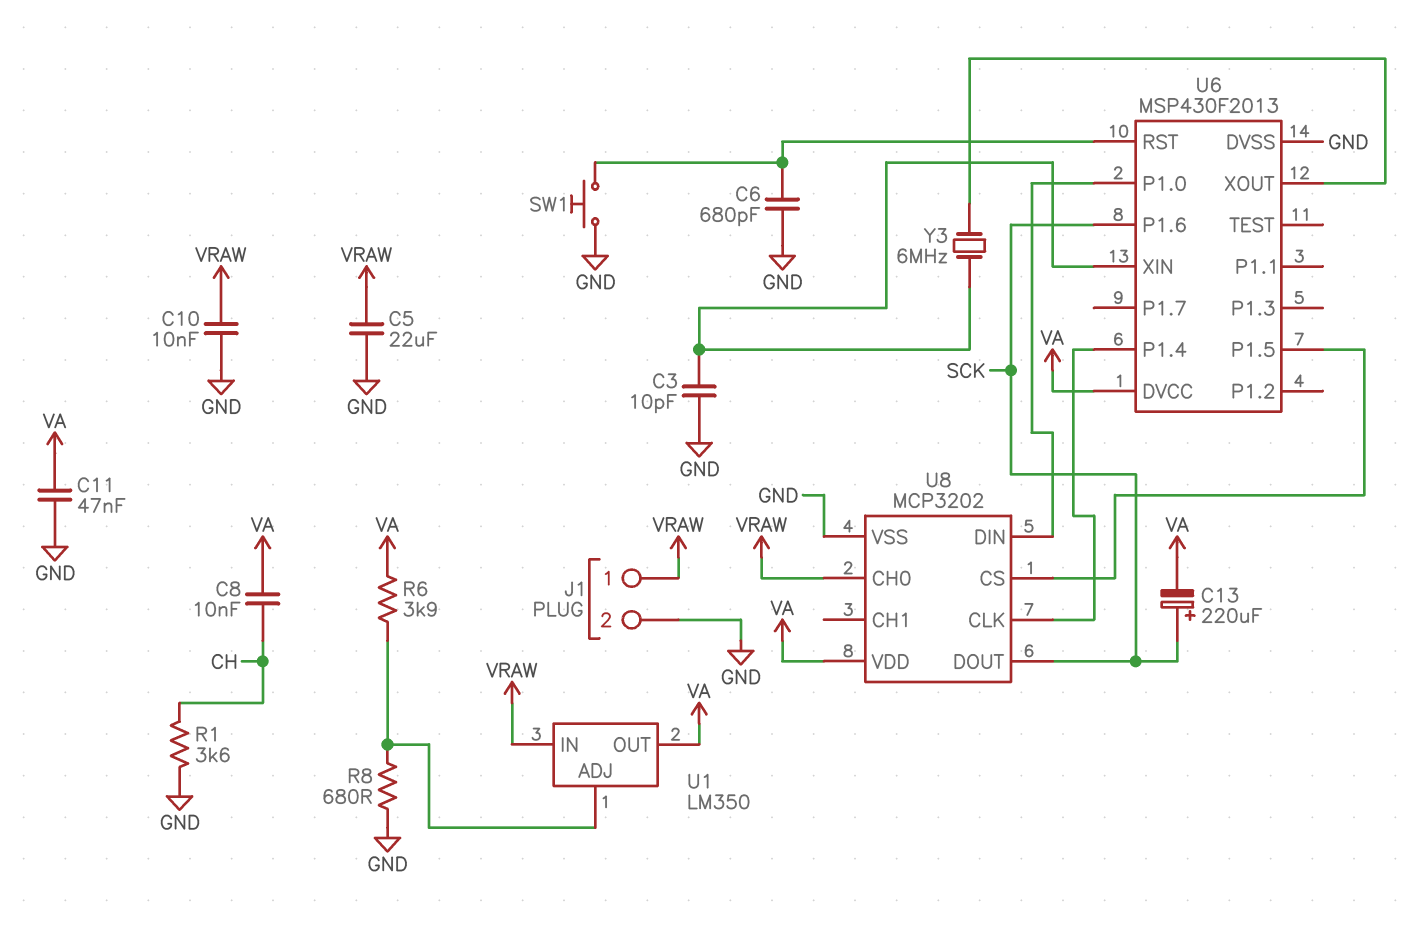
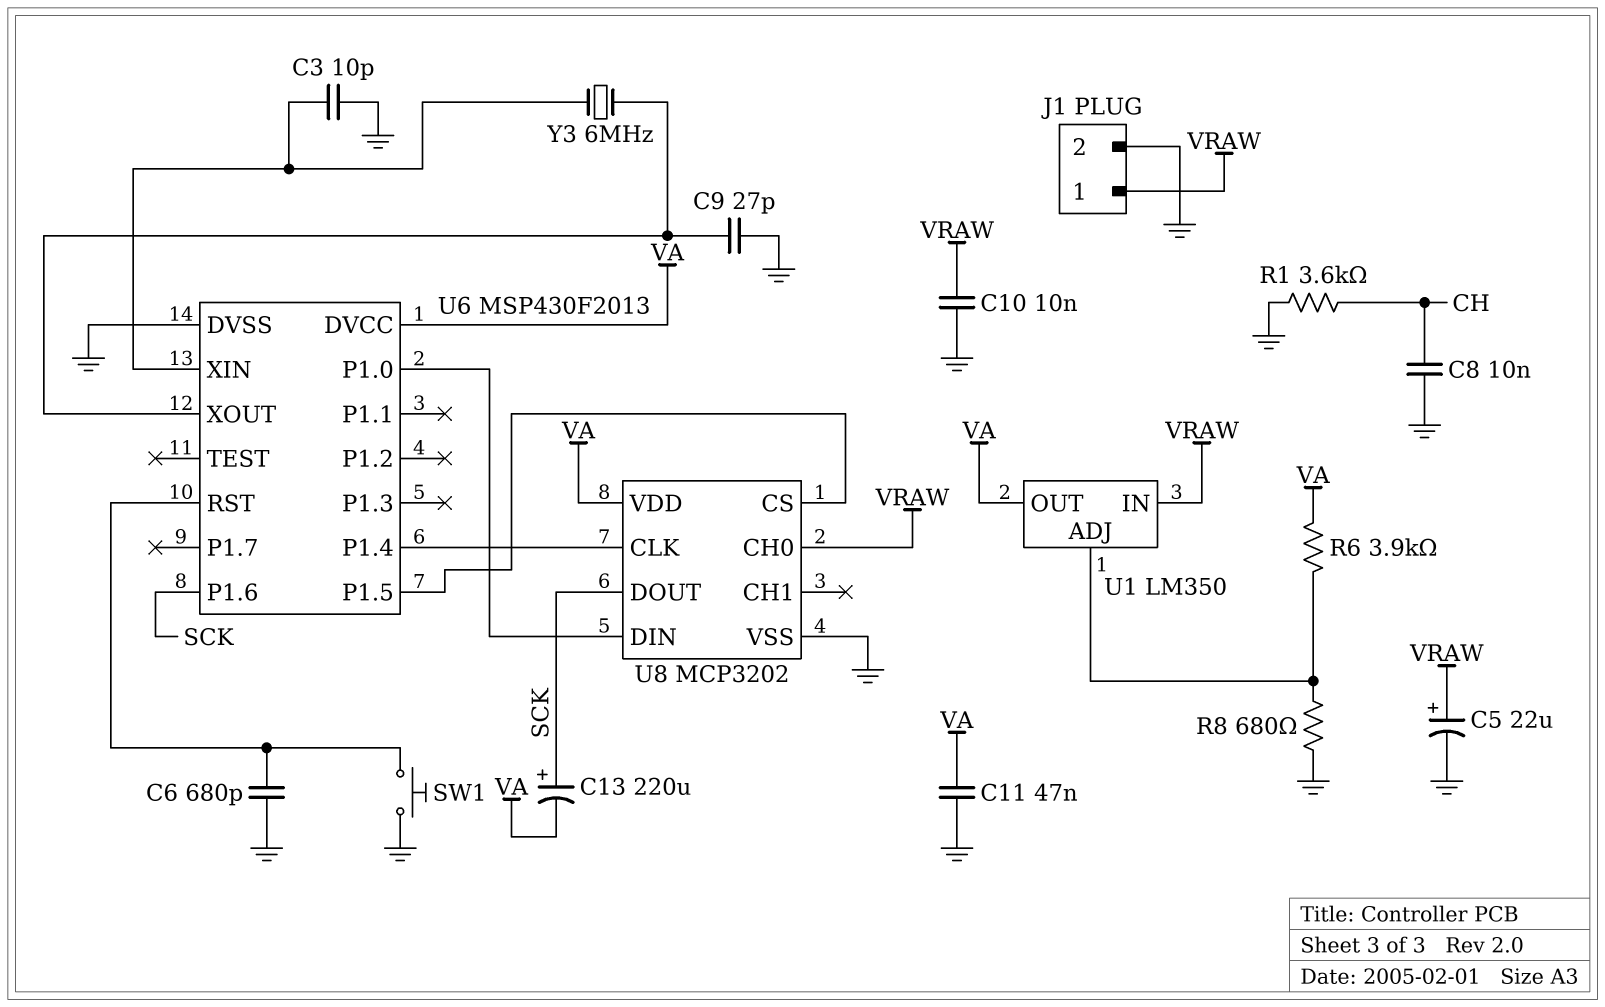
C5: 22uF (GND, VRAW) -> 22uF (plus VRAW, minus GND)
C8: 10nF (CH, VA) -> 10nF (CH, GND)
C9: none -> 27pF (GND, U6/XOUT)

